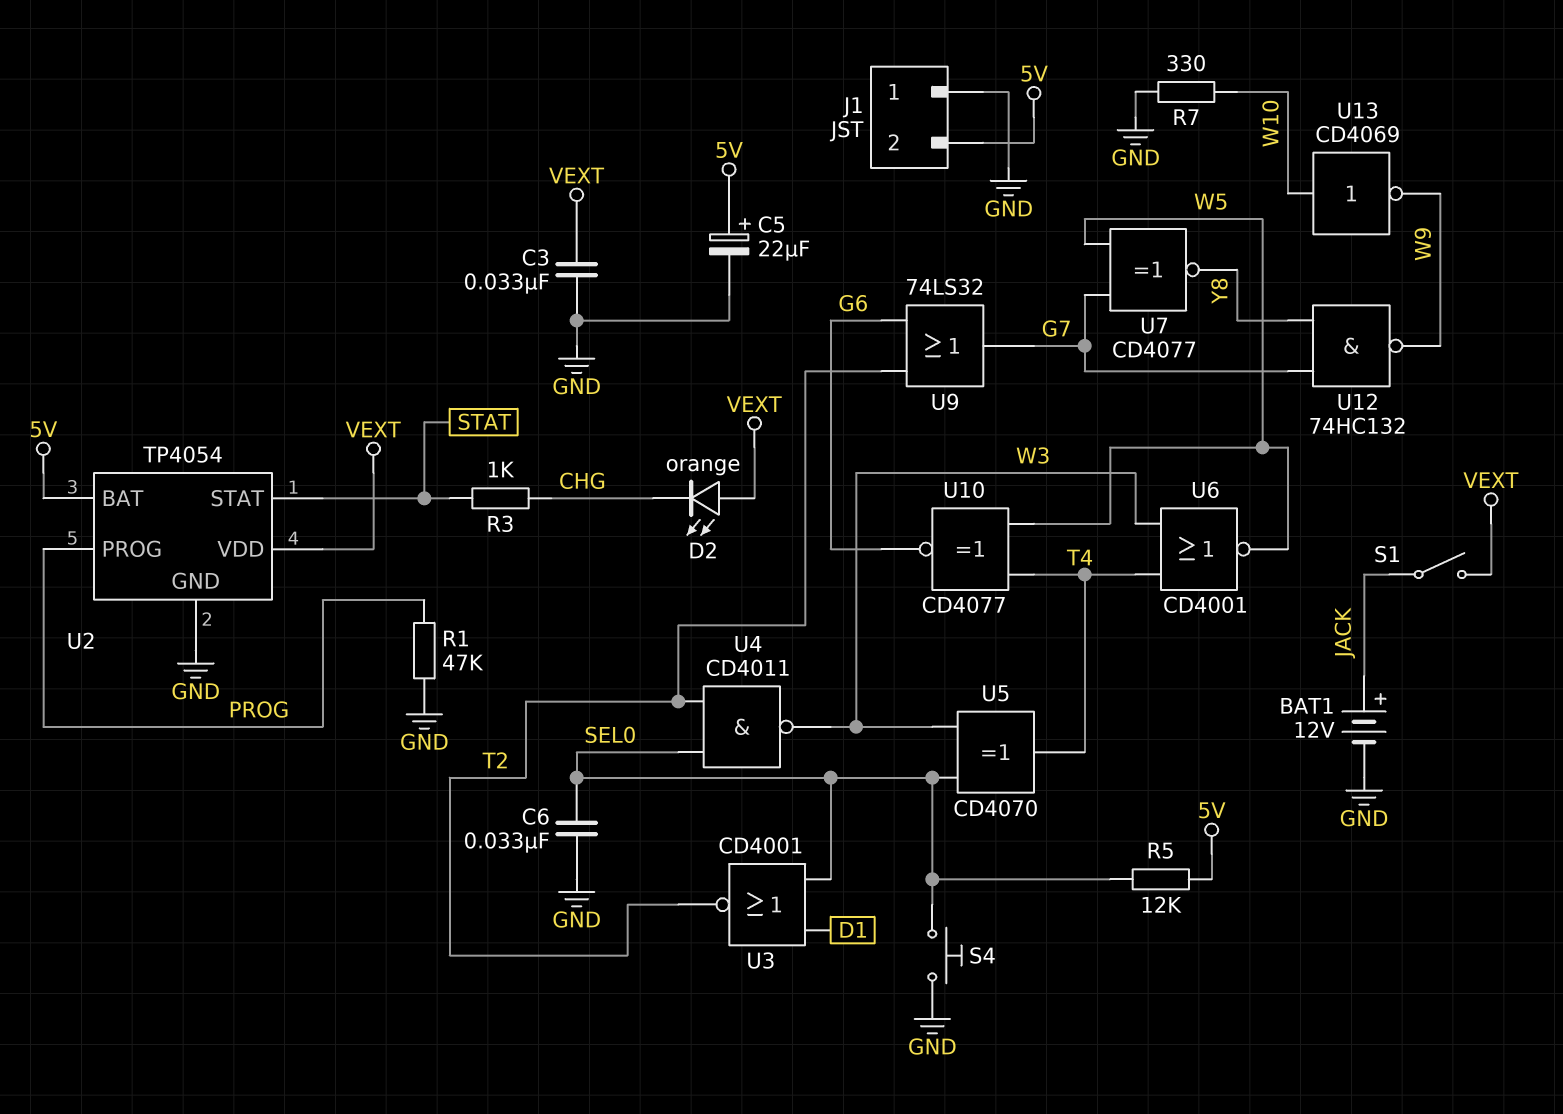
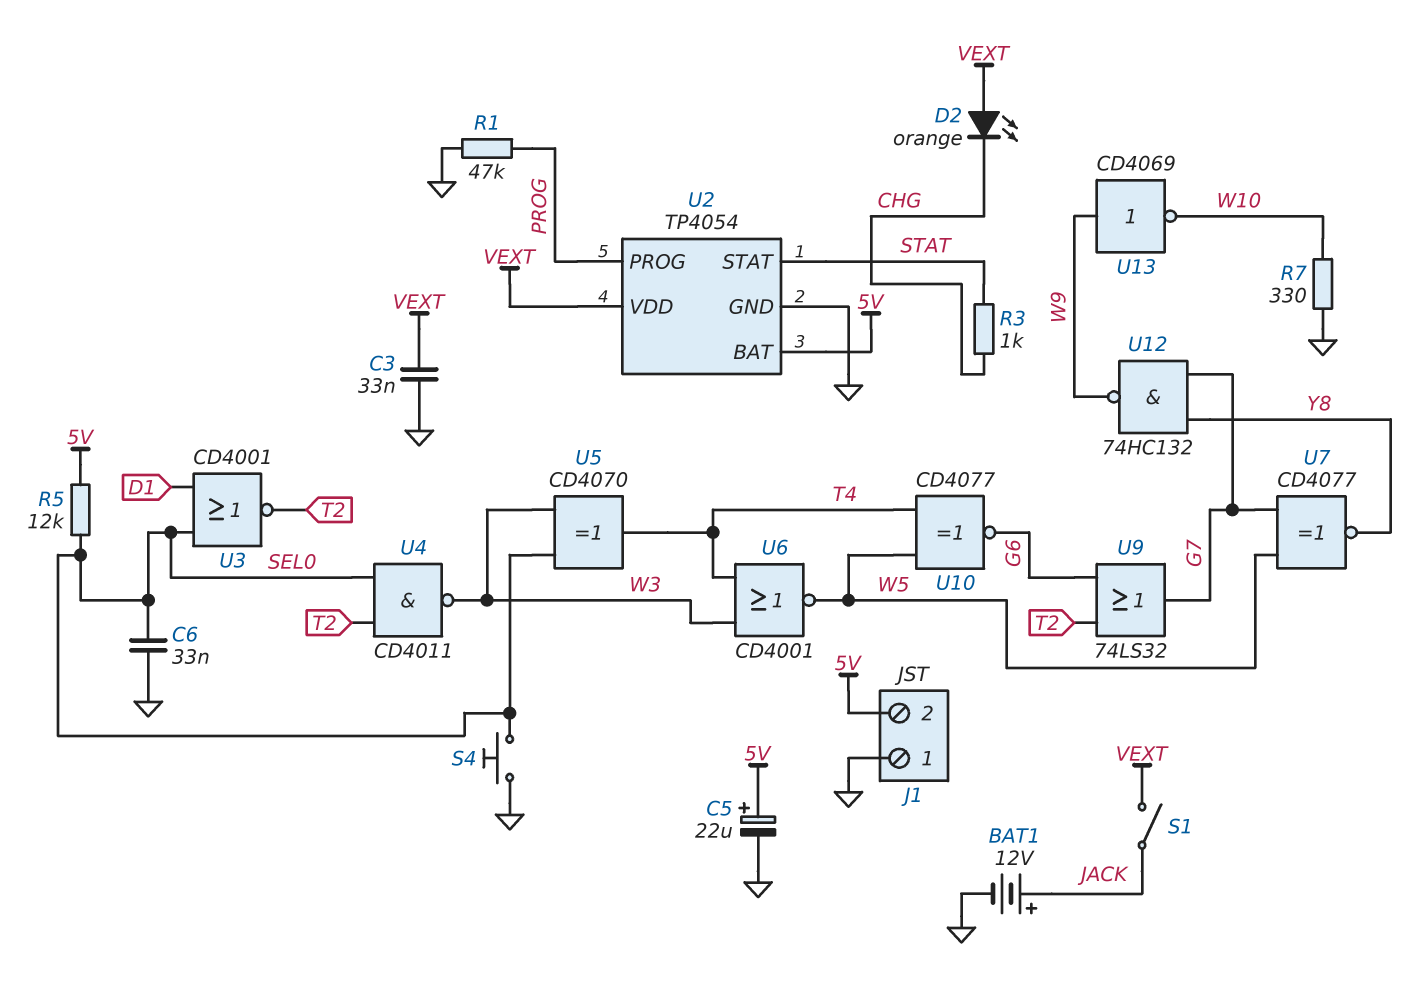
U13: NOT CD4069 (in W10, out W9) -> NOT CD4069 (in W9, out W10)

